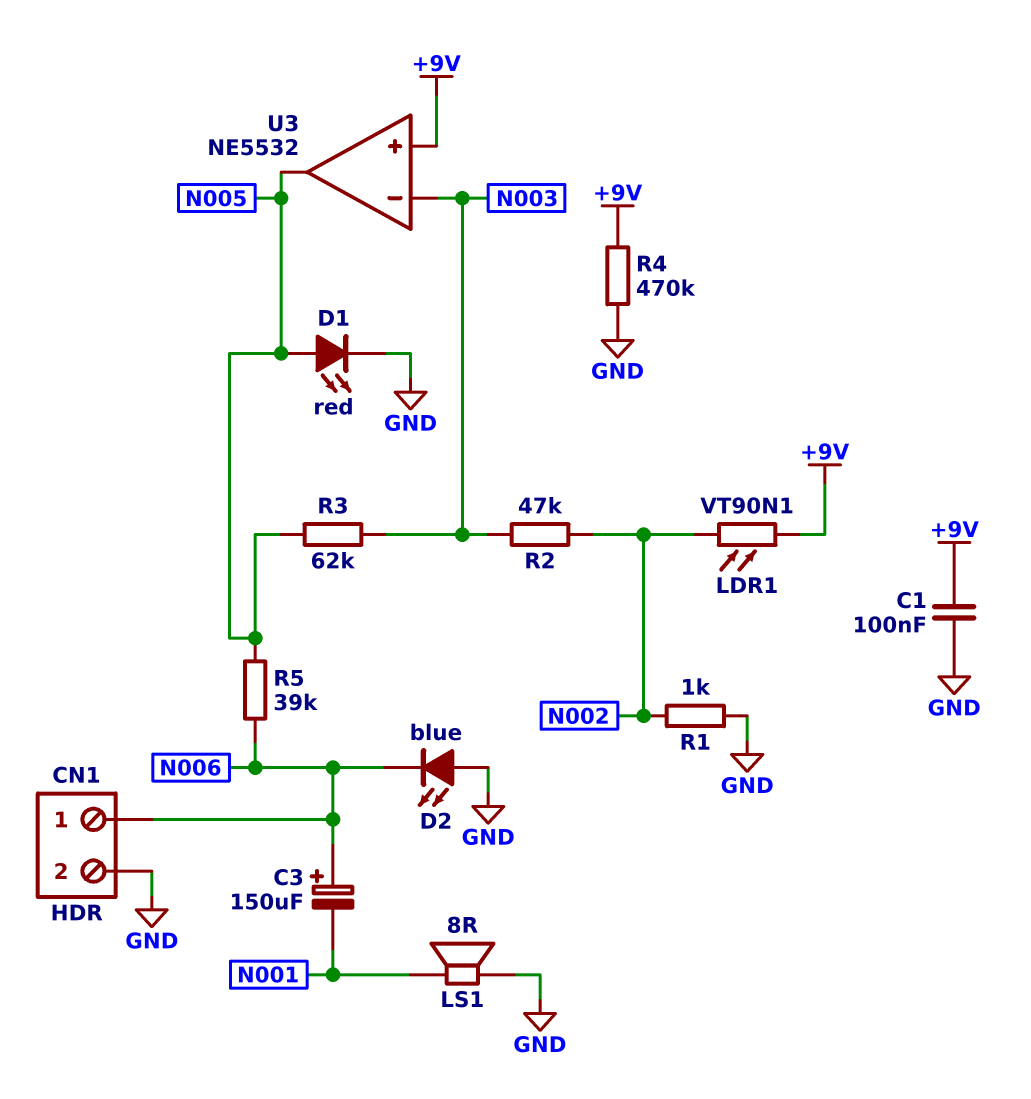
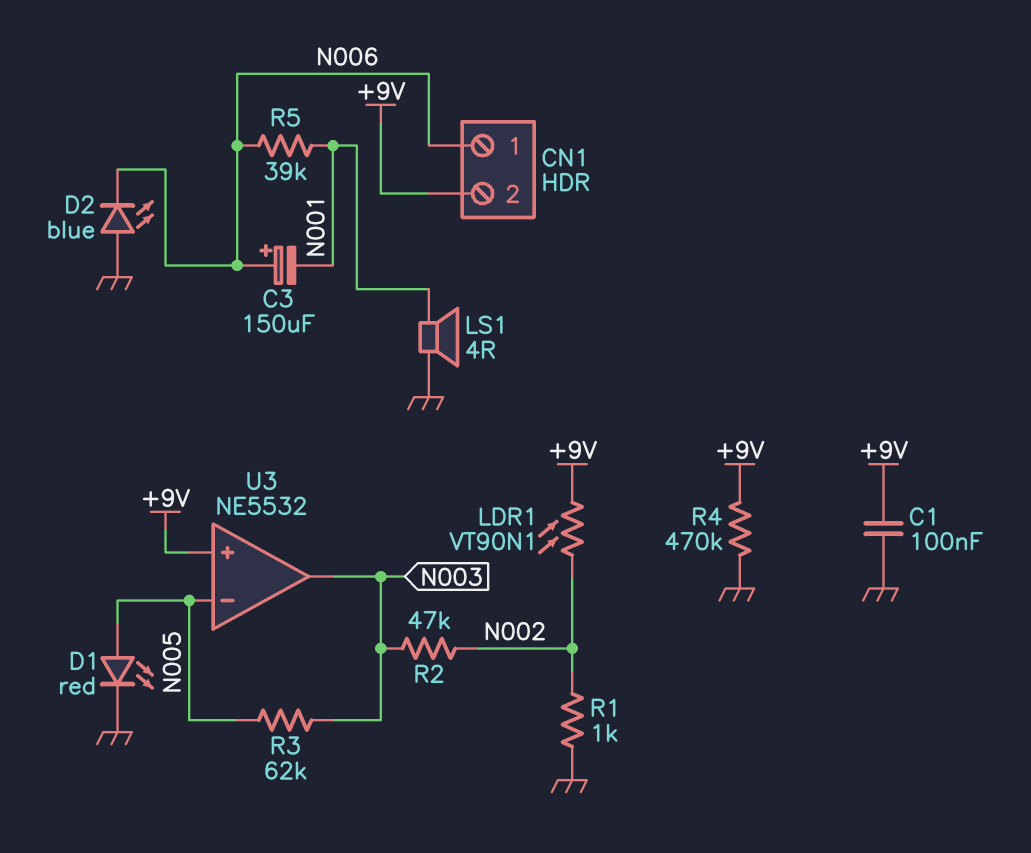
CN1 pin 2: GND -> +9V
LS1: speaker 8R (GND, N001) -> speaker 4R (GND, N001)
R5: 39k (N005, N006) -> 39k (N001, N006)
U3 pin in-: N003 -> N005
U3 pin out: N005 -> N003

